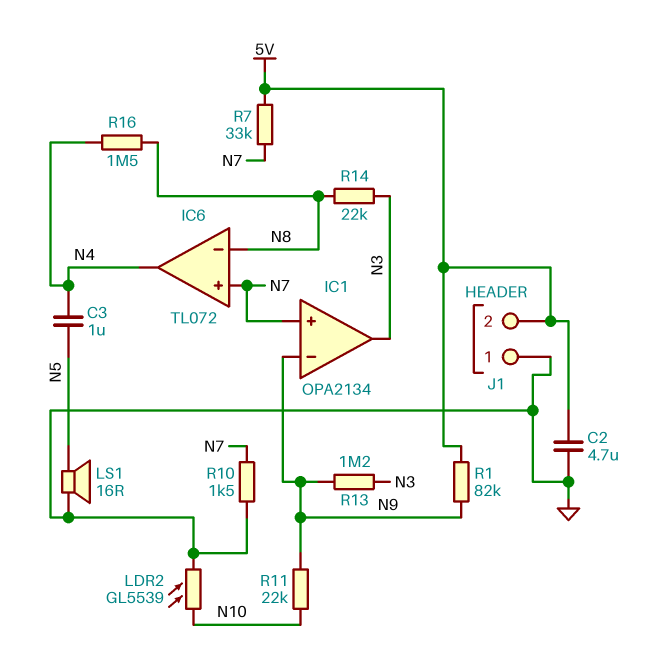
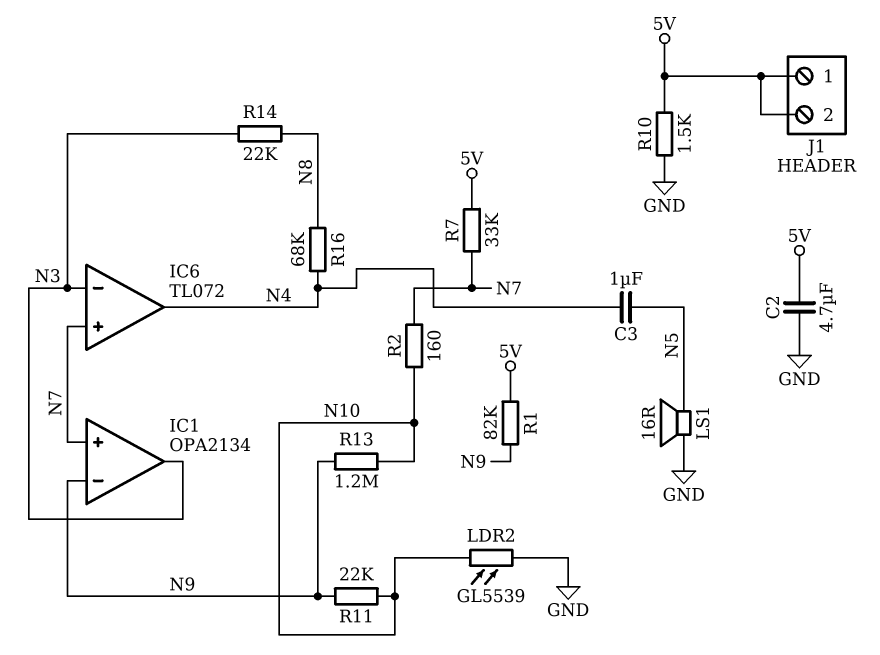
IC6 pin in-: N8 -> N3
J1 pin 1: GND -> 5V
R2: none -> 160 (N7, N10)
R10: 1.5k (GND, N7) -> 1.5k (5V, GND)
R13: 1.2M (N3, N9) -> 1.2M (N9, N10)
R16: 1.5M (N4, N8) -> 68k (N4, N8)

